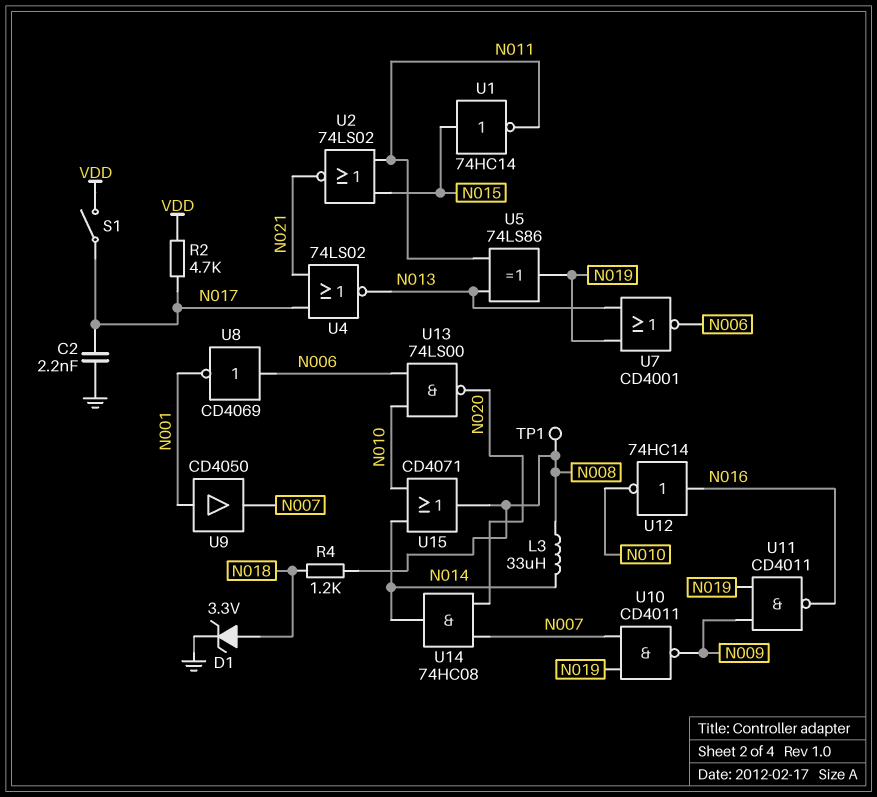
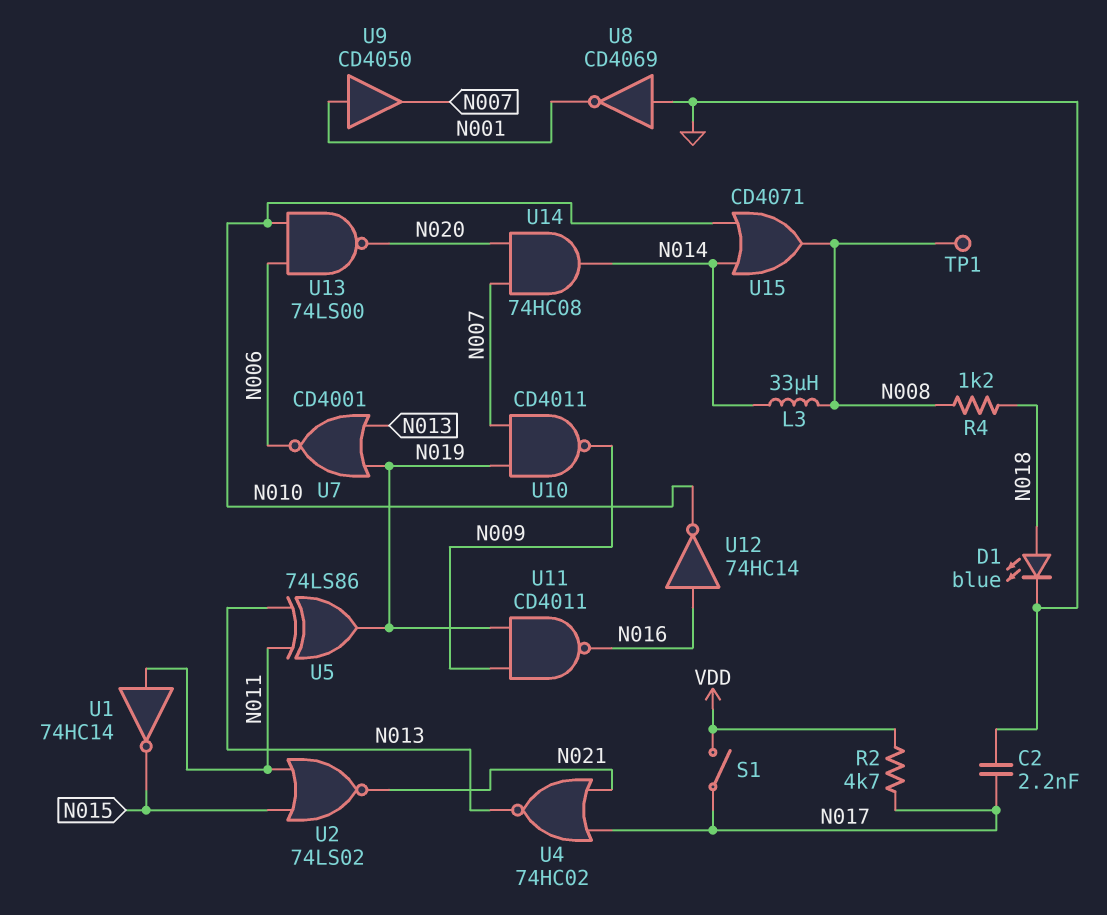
D1: zener 3.3V (A N018, K GND) -> LED blue (A N018, K GND)
U1: NOT 74HC14 (in N015, out N011) -> NOT 74HC14 (in N011, out N015)
U4: NOR 74LS02 (in N017, in N021, out N013) -> NOR 74HC02 (in N017, in N021, out N013)
U8: NOT CD4069 (in N006, out N001) -> NOT CD4069 (in GND, out N001)

